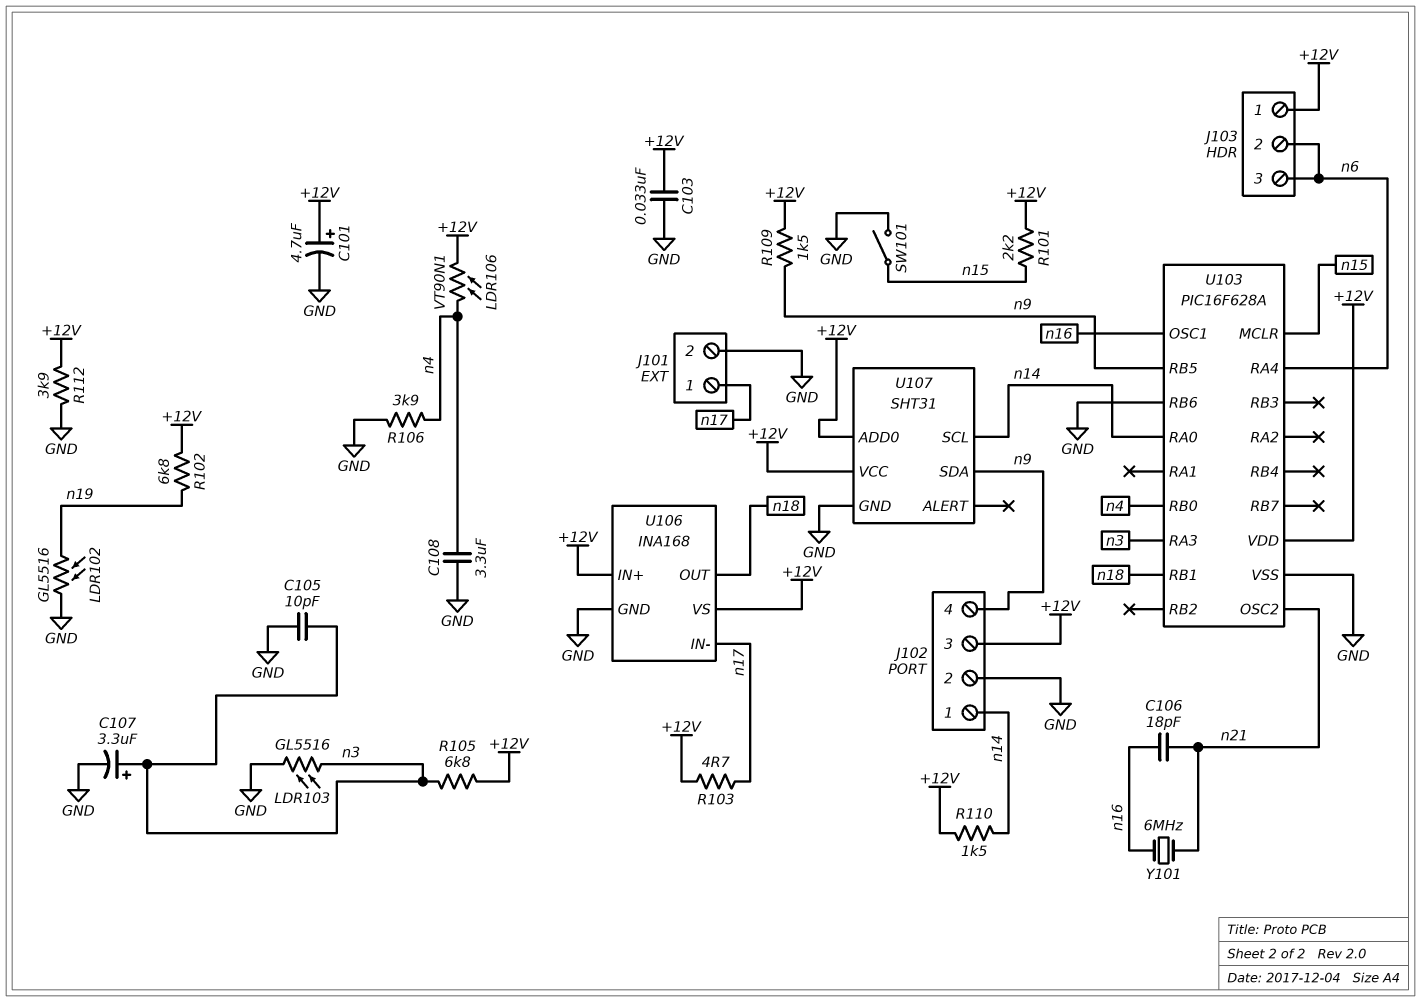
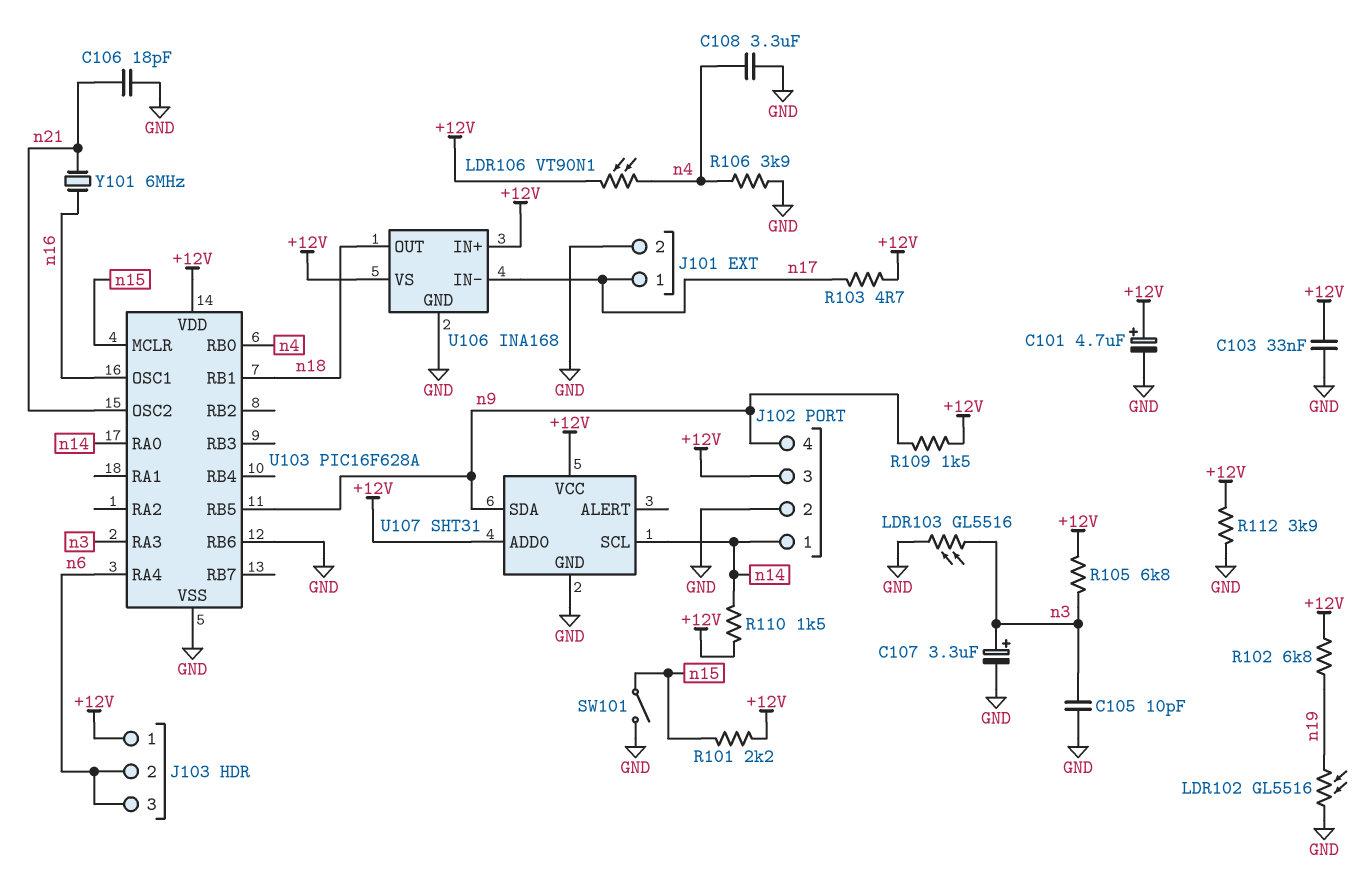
C106: 18pF (n16, n21) -> 18pF (GND, n21)

